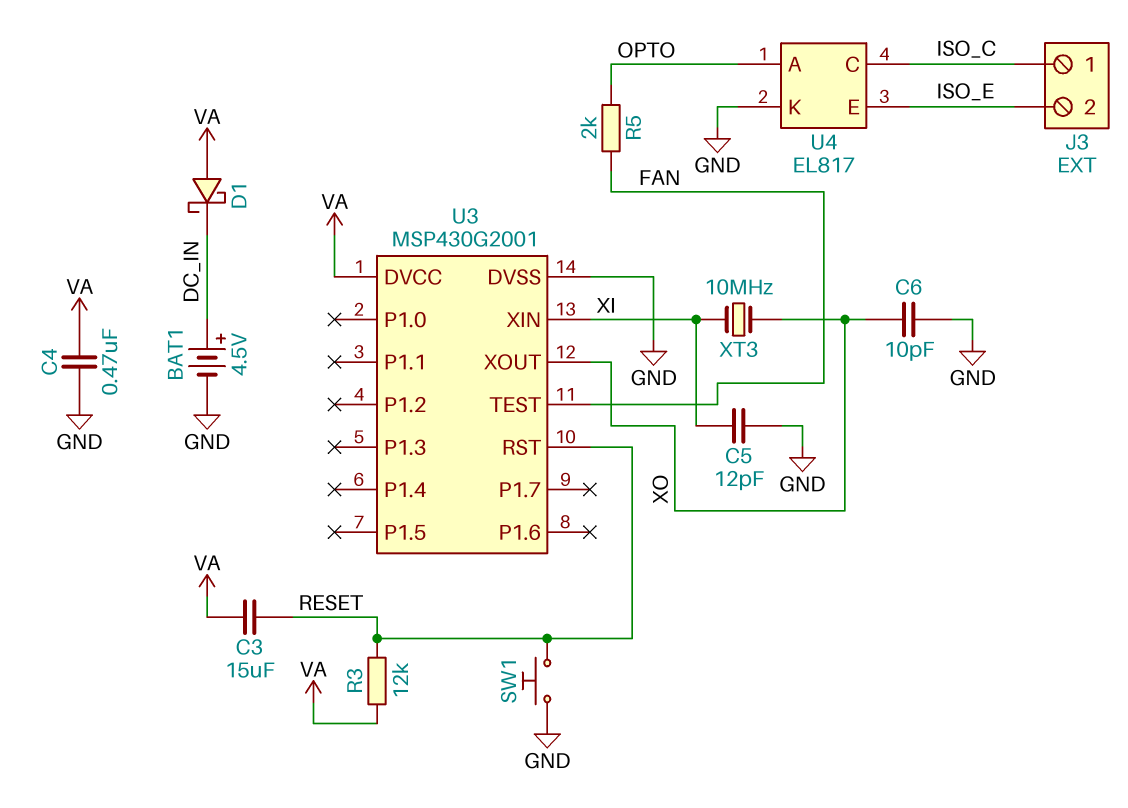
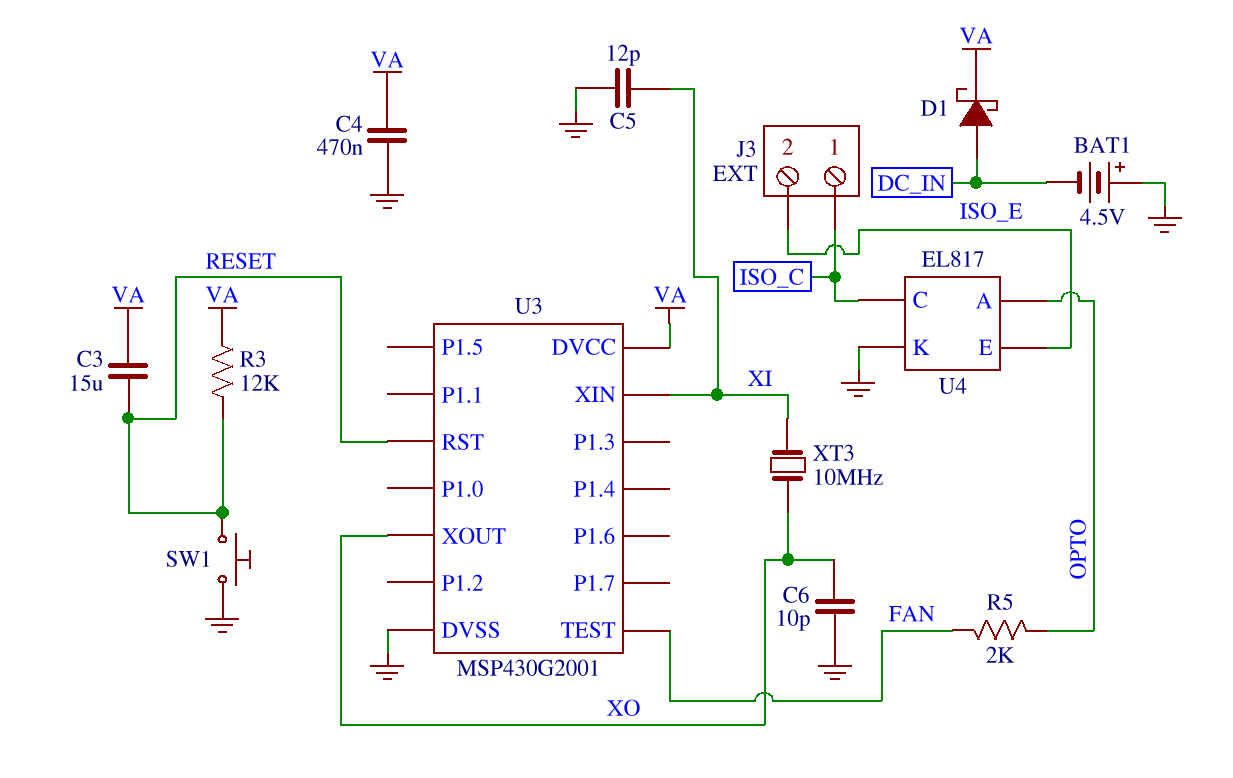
BAT1: 4.5V (plus DC_IN, minus GND) -> 4.5V (plus GND, minus DC_IN)
D1: schottky (A VA, K DC_IN) -> schottky (A DC_IN, K VA)

